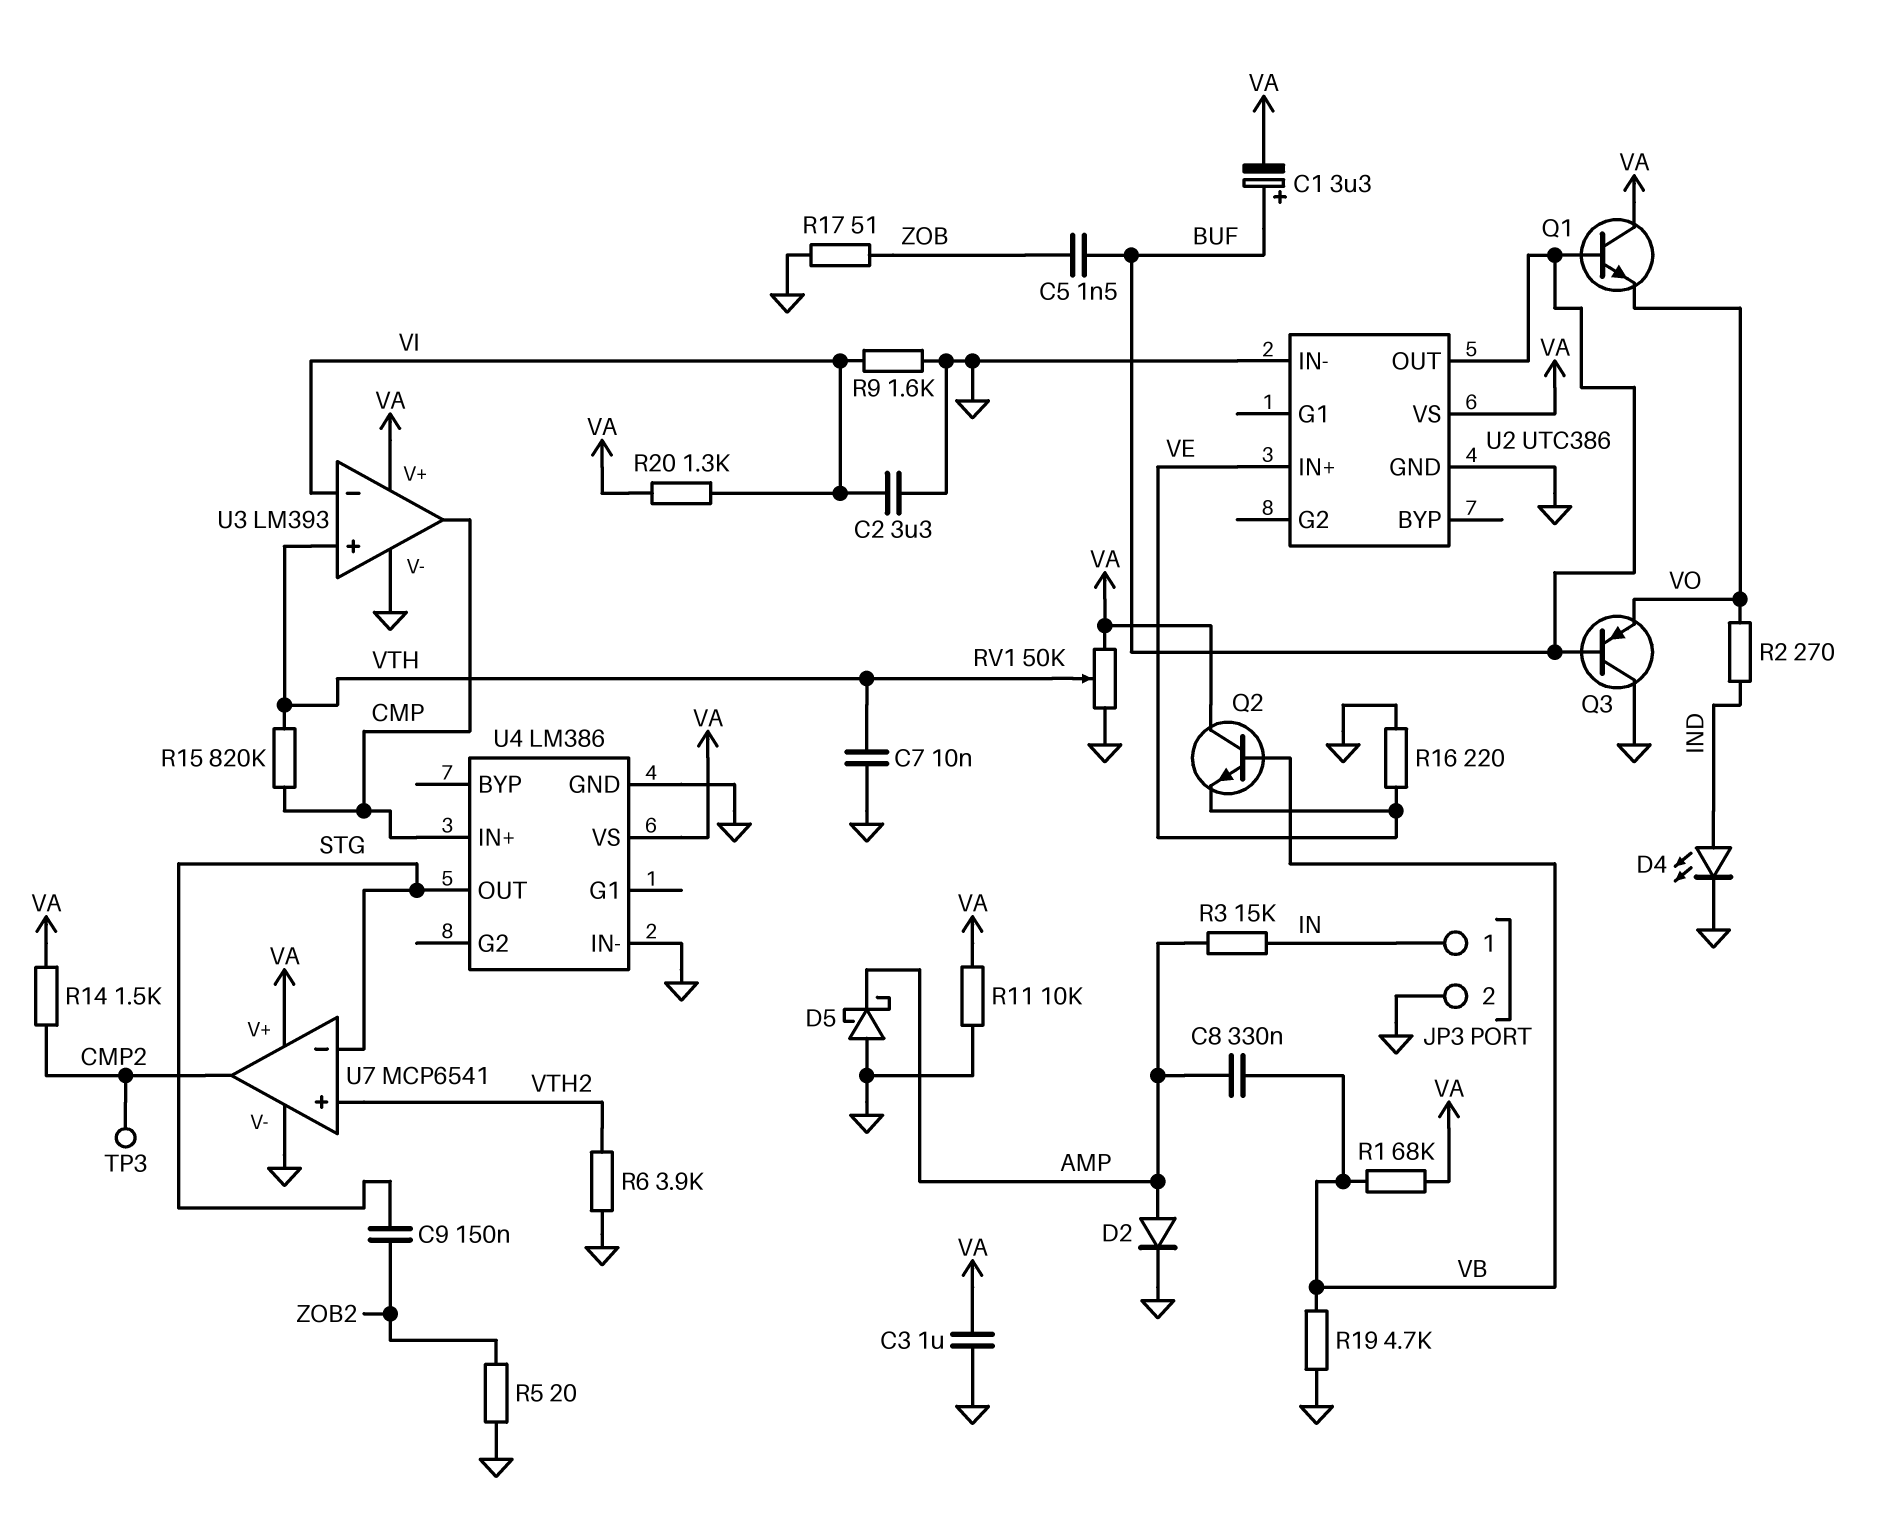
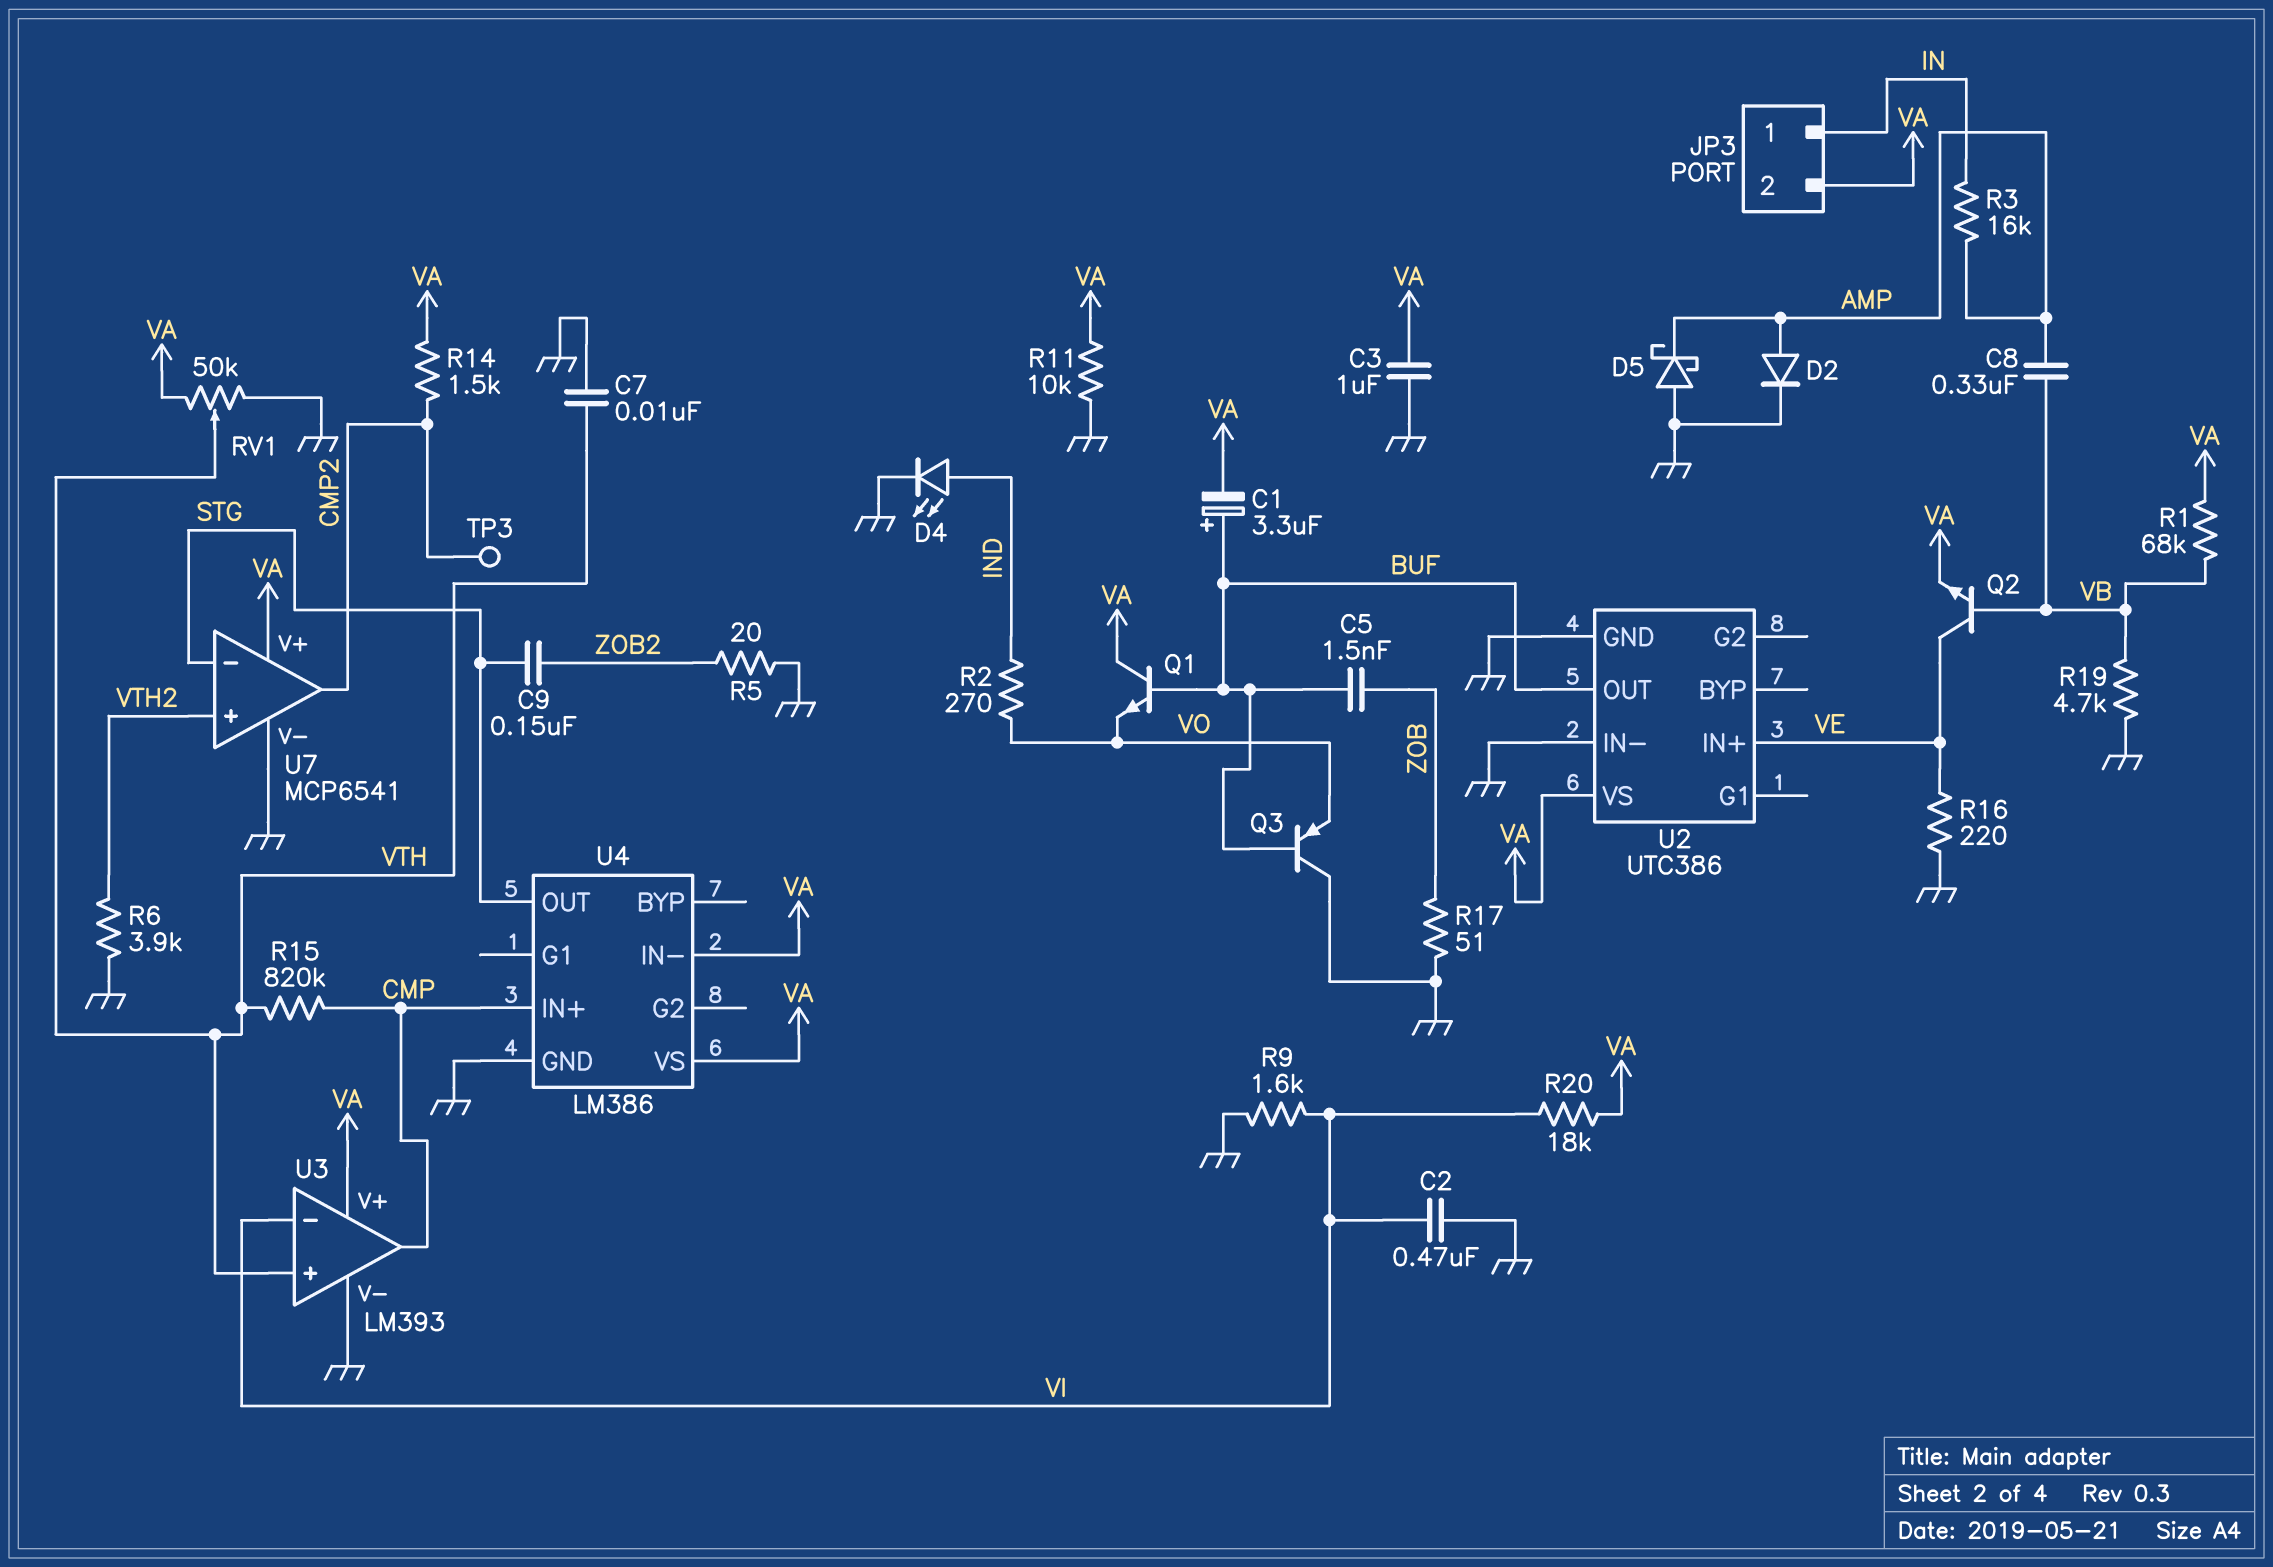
C2: 3.3uF (GND, VI) -> 470nF (GND, VI)
JP3 pin 2: GND -> VA
Q2: NPN (B VB, C VA, E VE) -> NPN (B VB, C VE, E VA)
R3: 15k (AMP, IN) -> 16k (AMP, IN)
R20: 1.3k (VA, VI) -> 18k (VA, VI)
U4 pin IN-: GND -> VA

